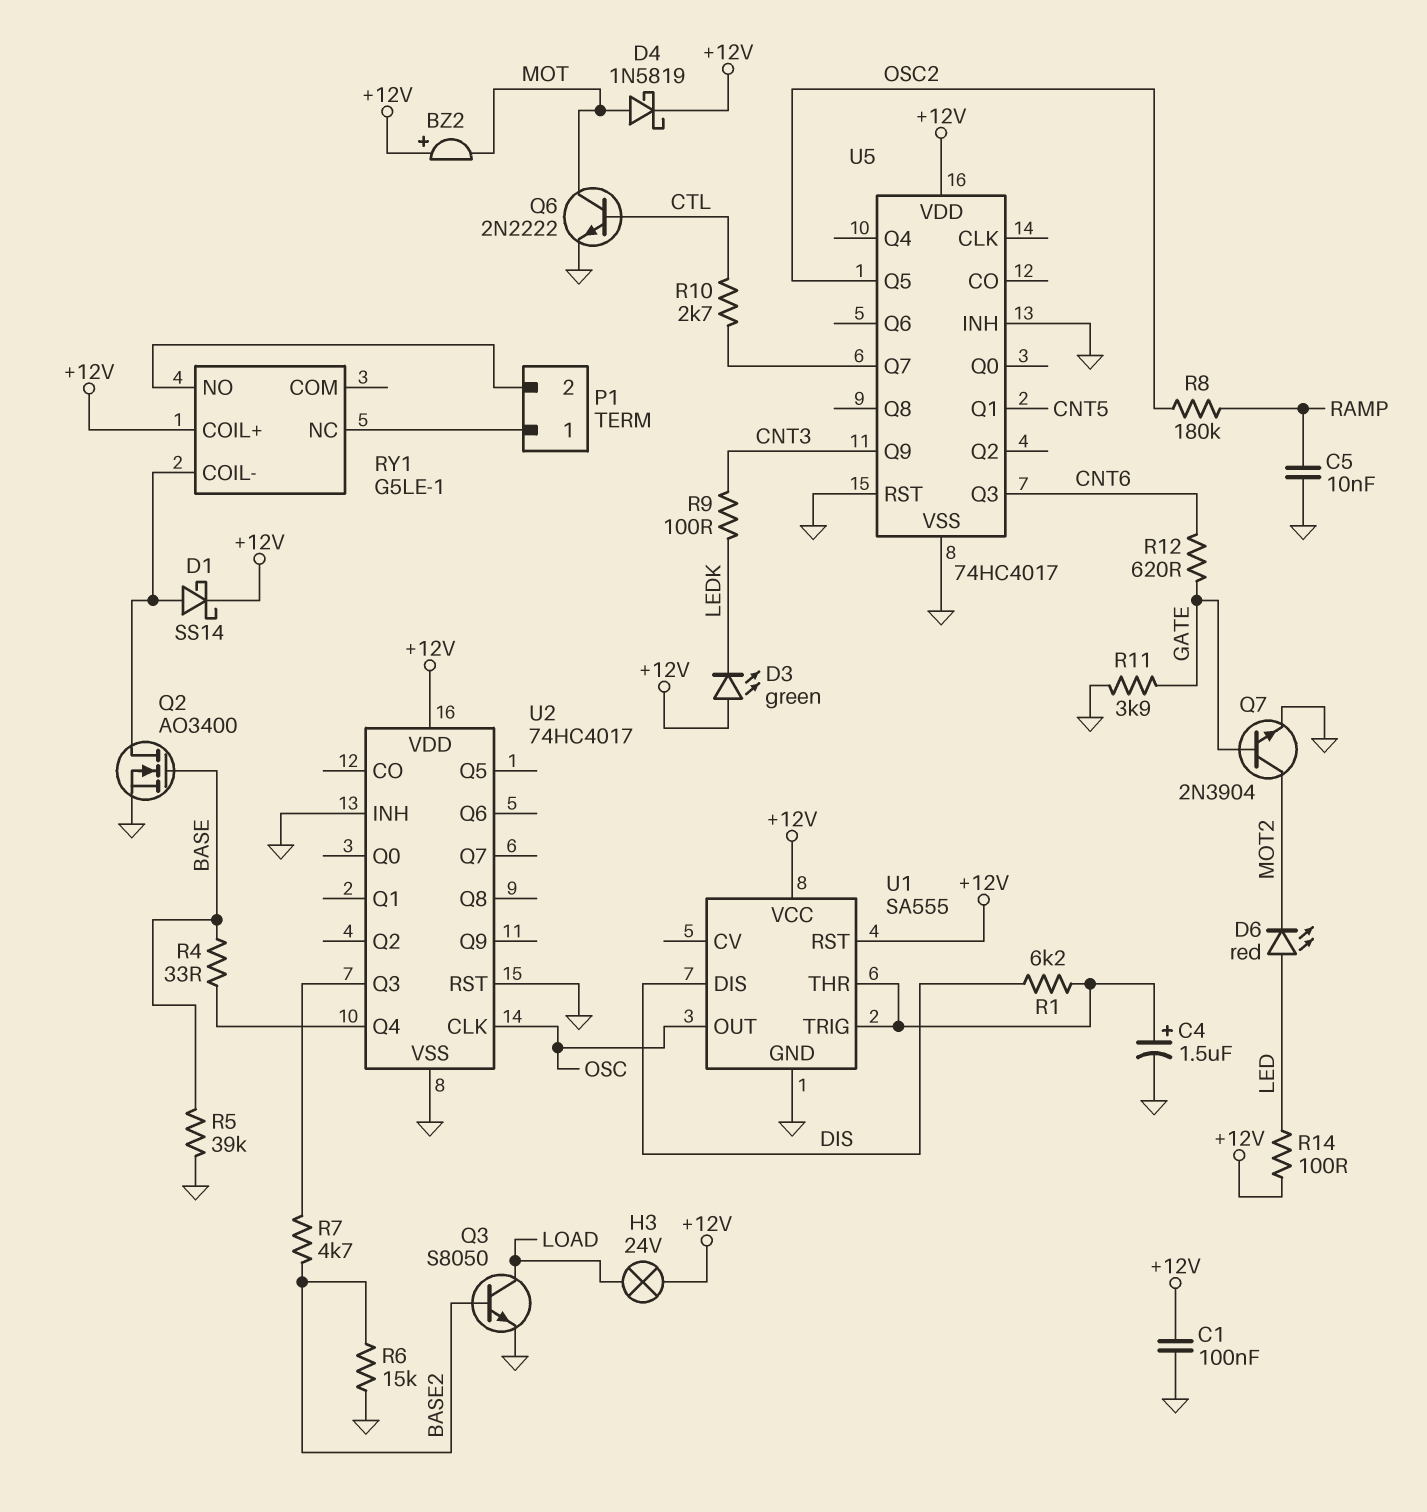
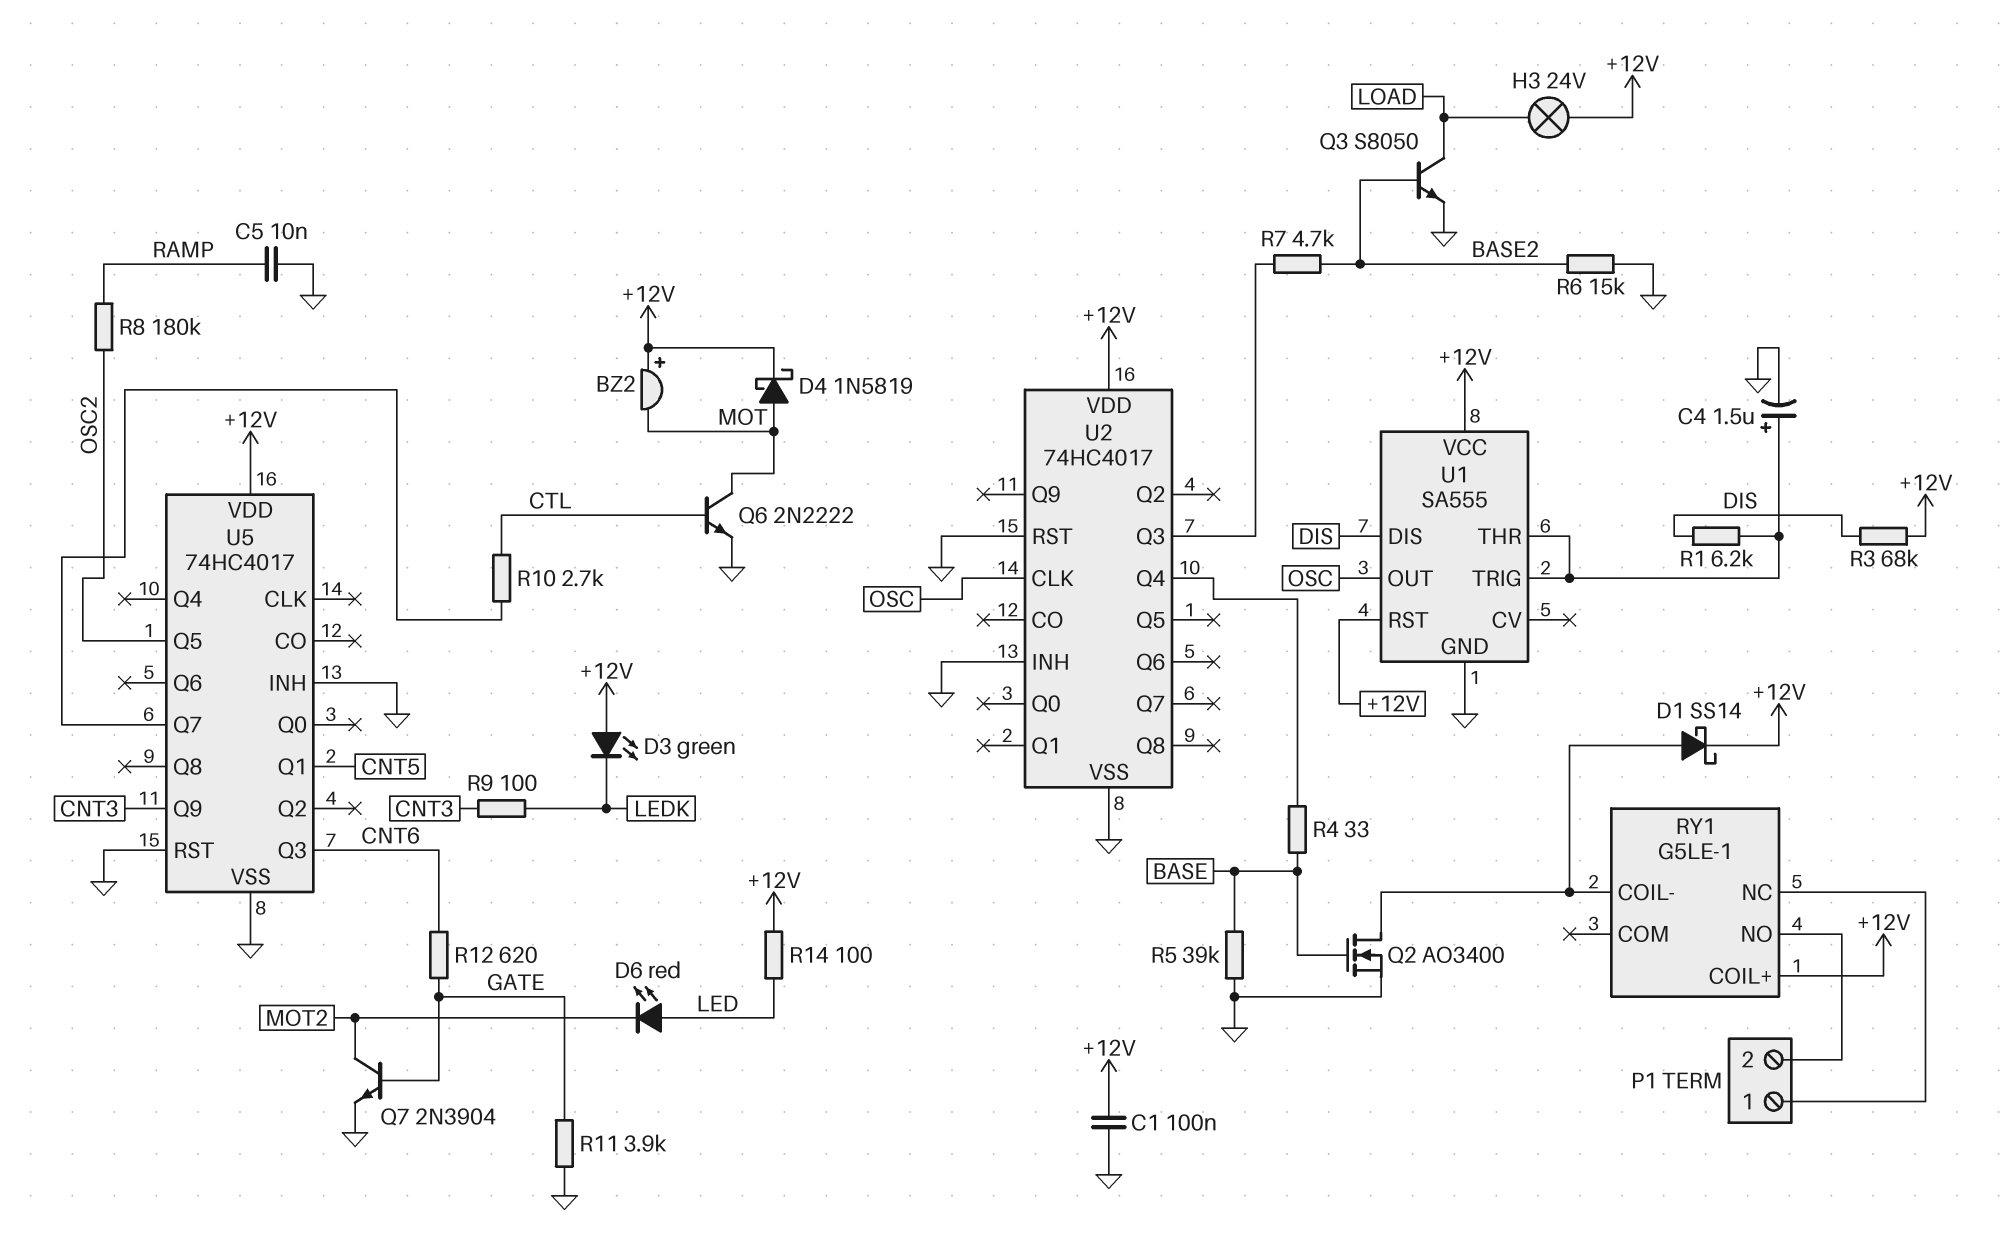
R3: none -> 68k (+12V, DIS)

